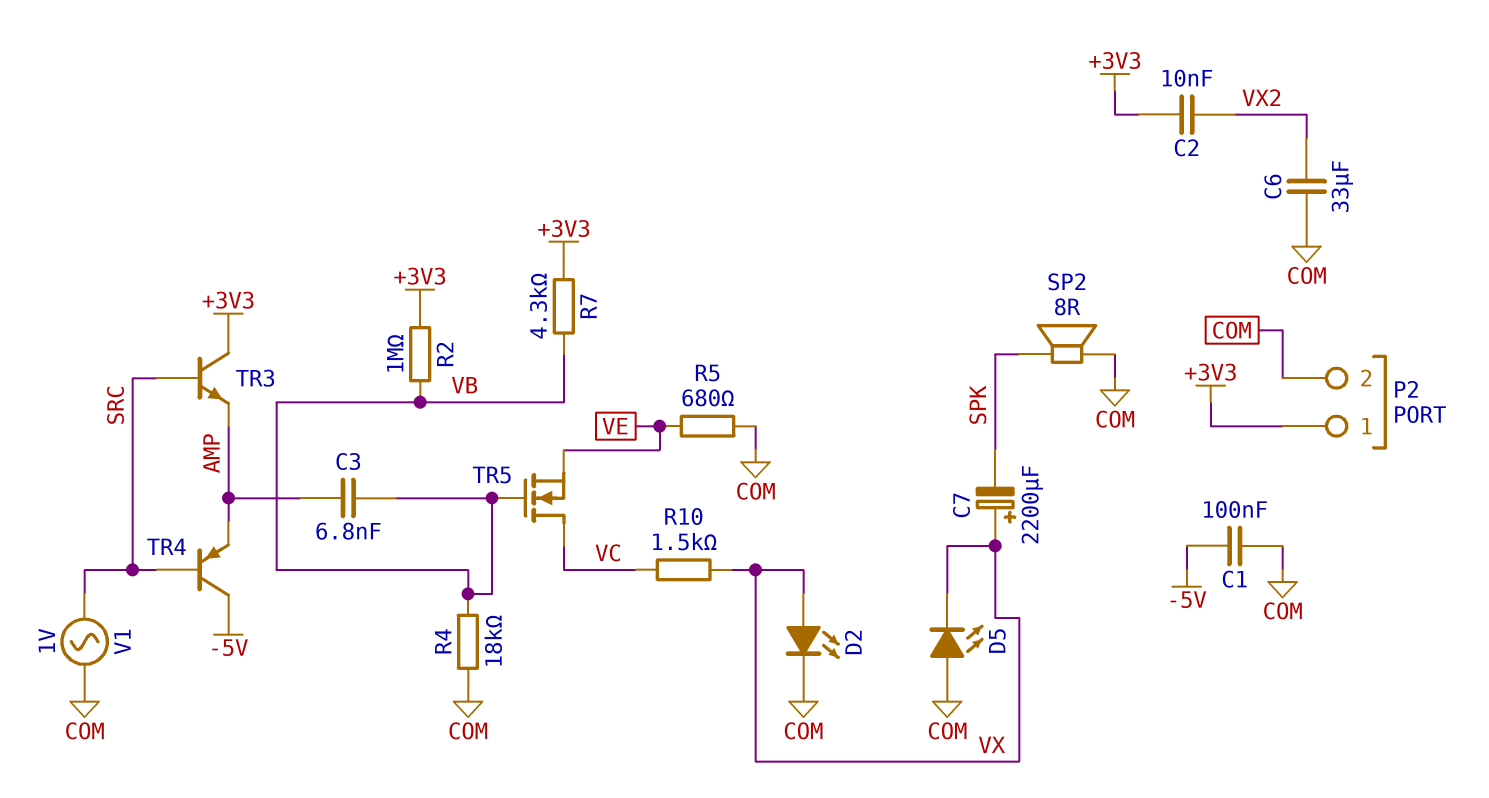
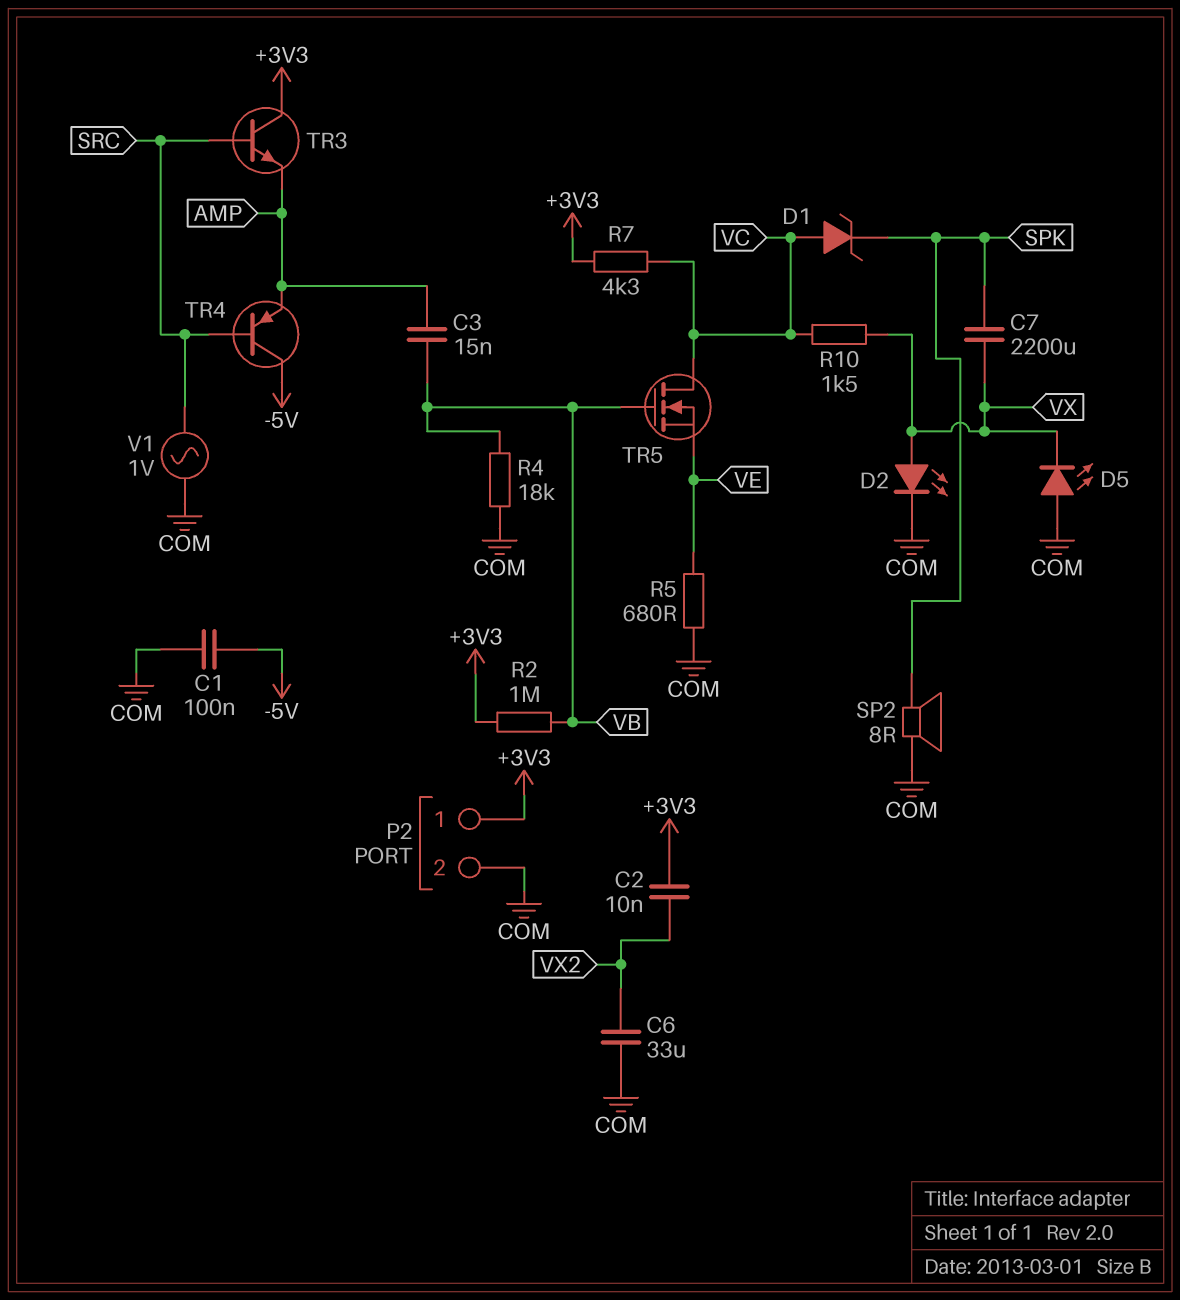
C3: 6.8nF (AMP, VB) -> 15nF (AMP, VB)
C7: 2200uF (plus VX, minus SPK) -> 2200uF (SPK, VX)
D1: none -> zener (A VC, K SPK)
R7: 4.3k (+3V3, VB) -> 4.3k (+3V3, VC)

